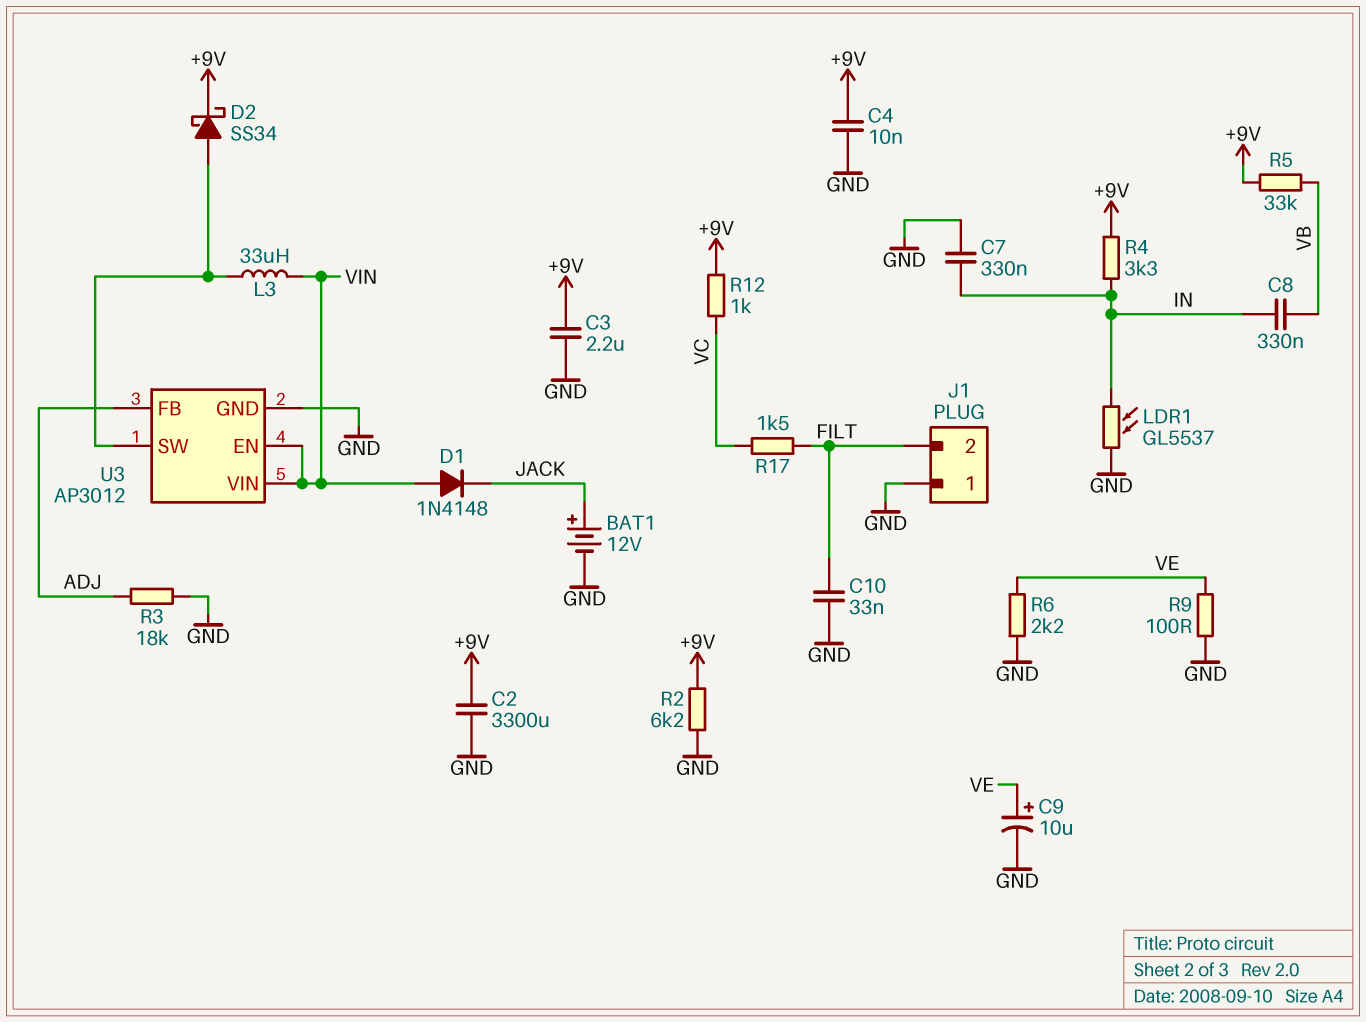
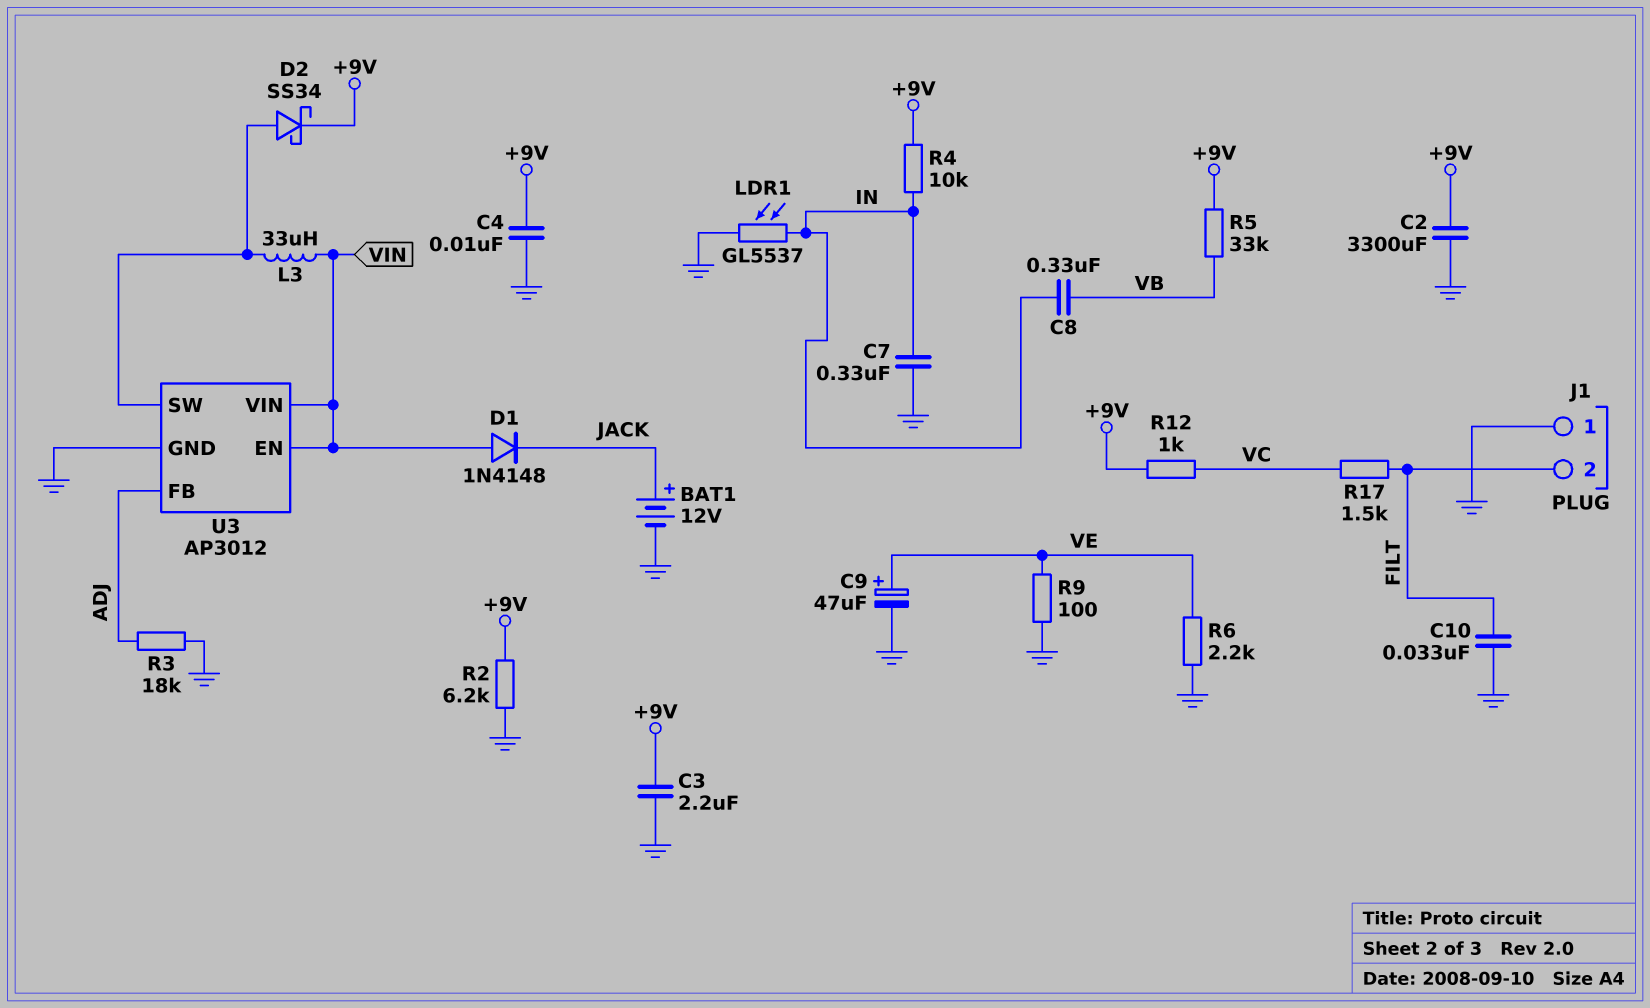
C9: 10uF (plus VE, minus GND) -> 47uF (plus VE, minus GND)
R4: 3.3k (+9V, IN) -> 10k (+9V, IN)

